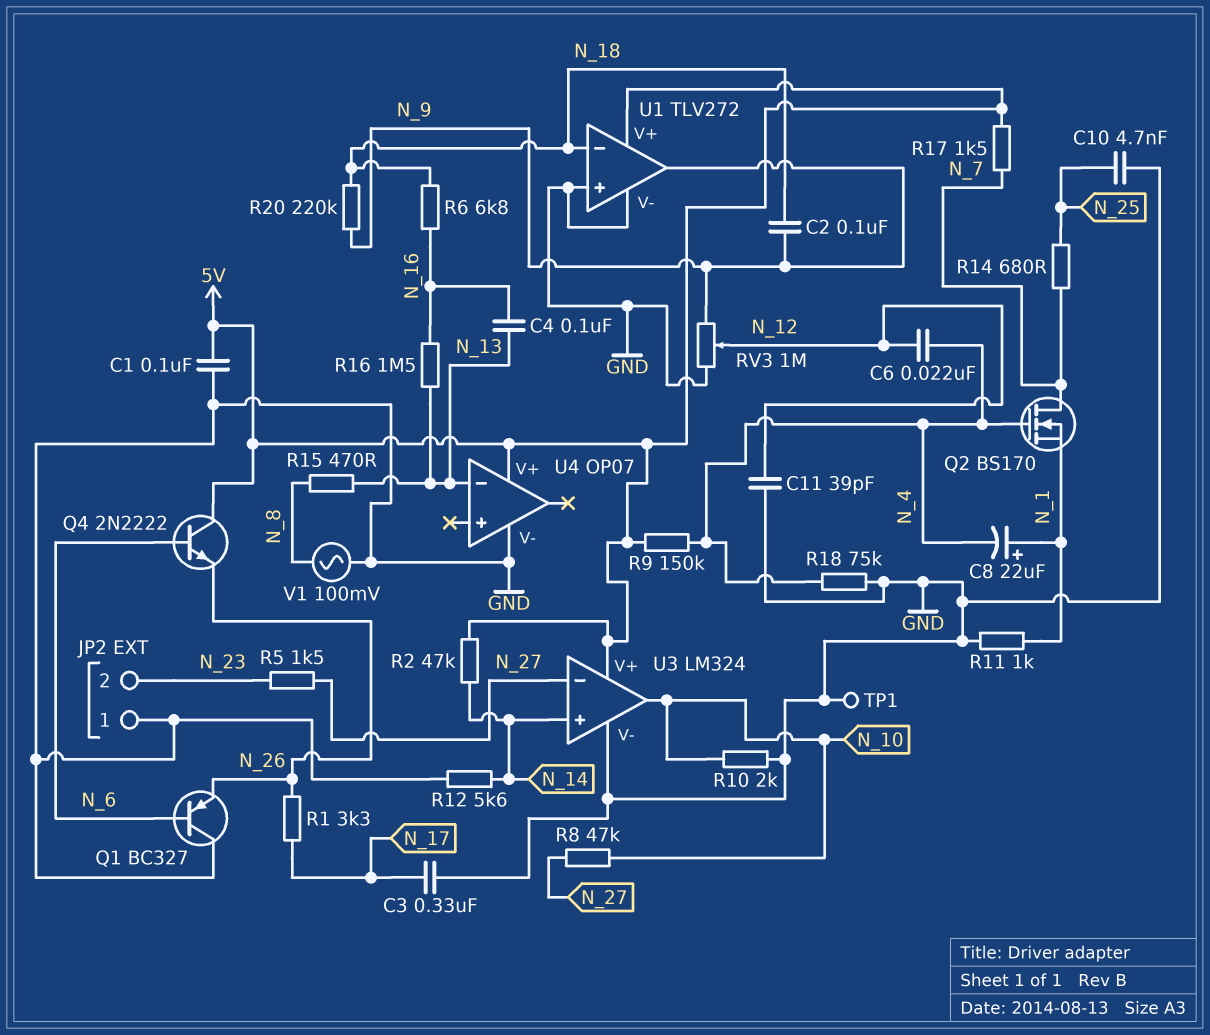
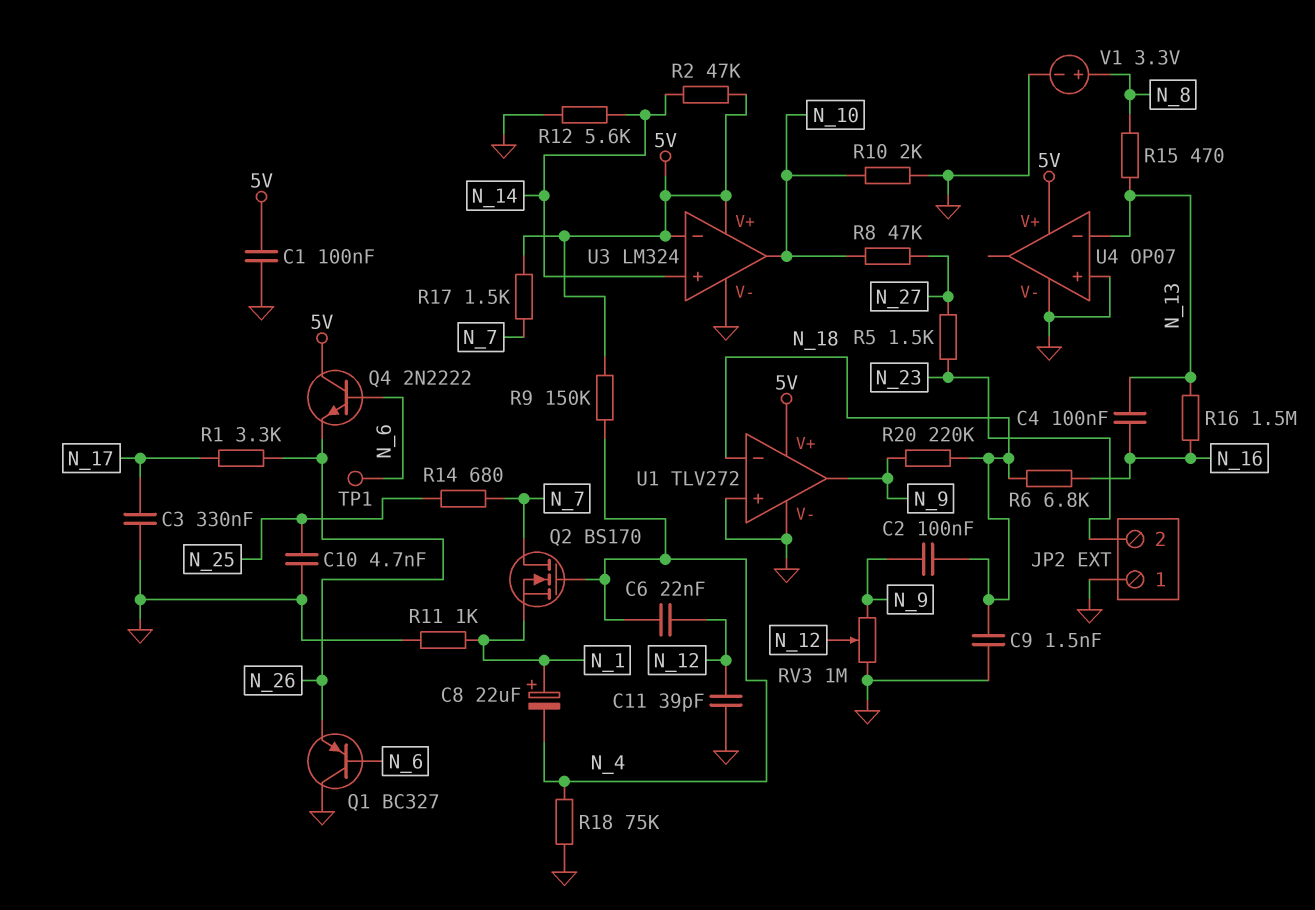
C9: none -> 1.5nF (GND, N_18)
TP1: test point (GND) -> test point (N_6)
U3 pin in-: N_27 -> 5V
U4 pin in+: none -> GND
V1: AC 100mV (GND, N_8) -> 3.3V (plus N_8, minus GND)

